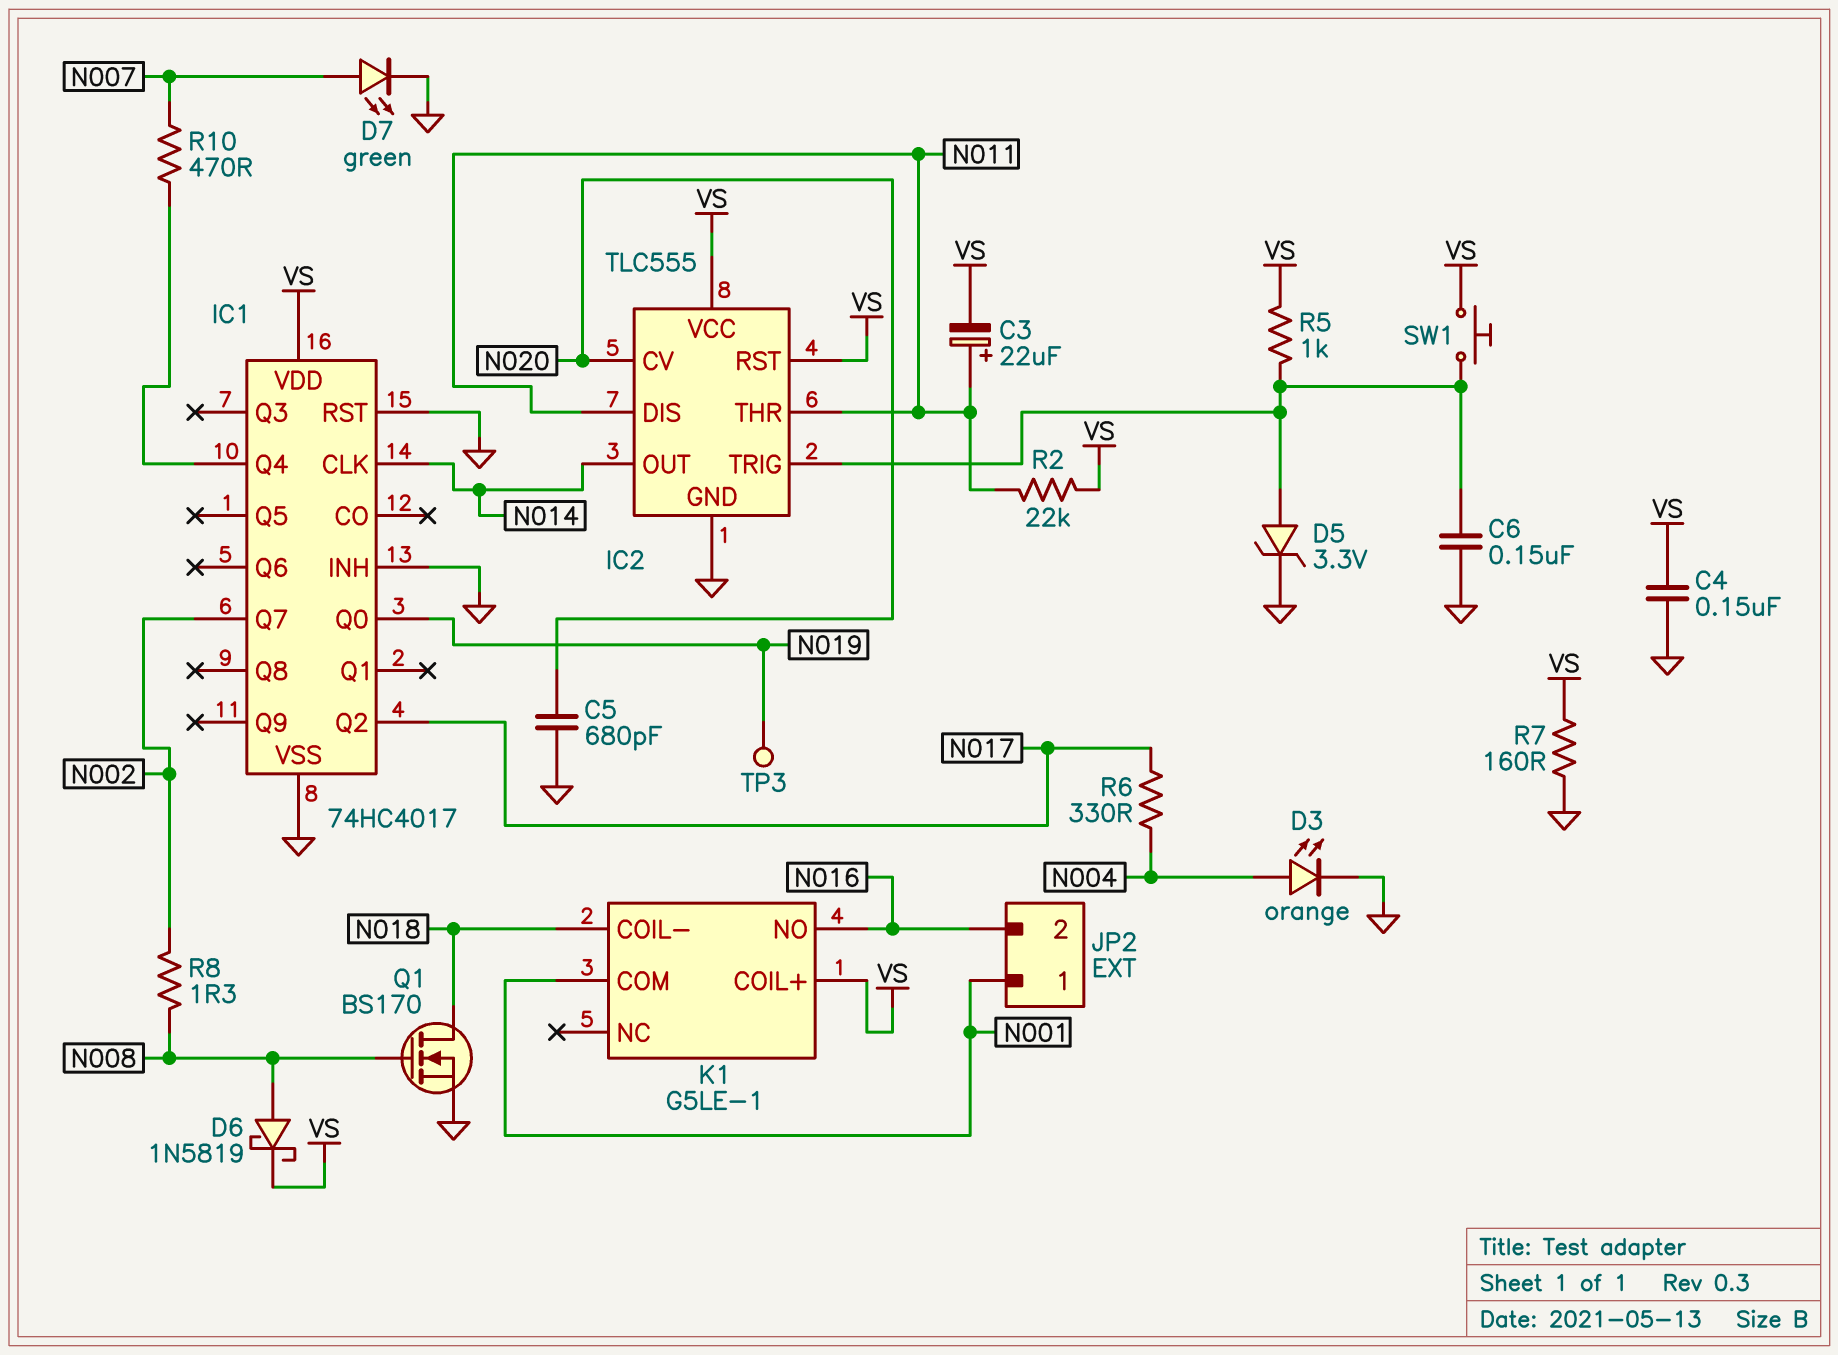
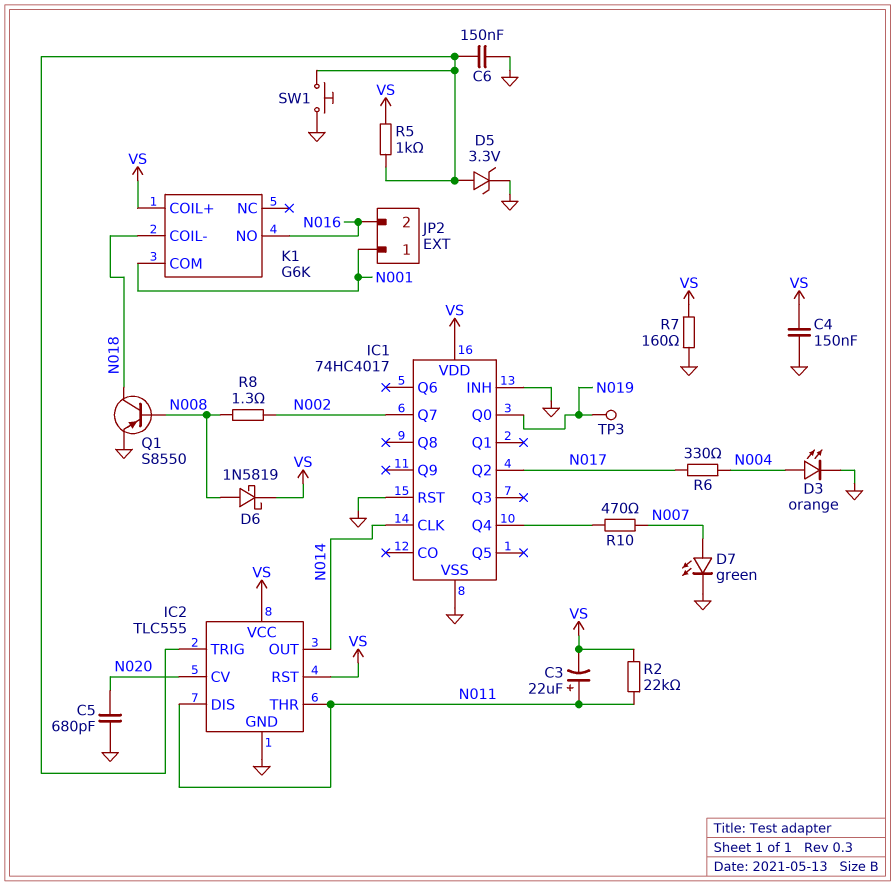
K1: G5LE-1 -> G6K
Q1: NMOS BS170 (G N008, D N018, S GND) -> PNP S8550 (B N008, C N018, E GND)
SW1: button (IC2/TRIG, VS) -> button (GND, IC2/TRIG)

